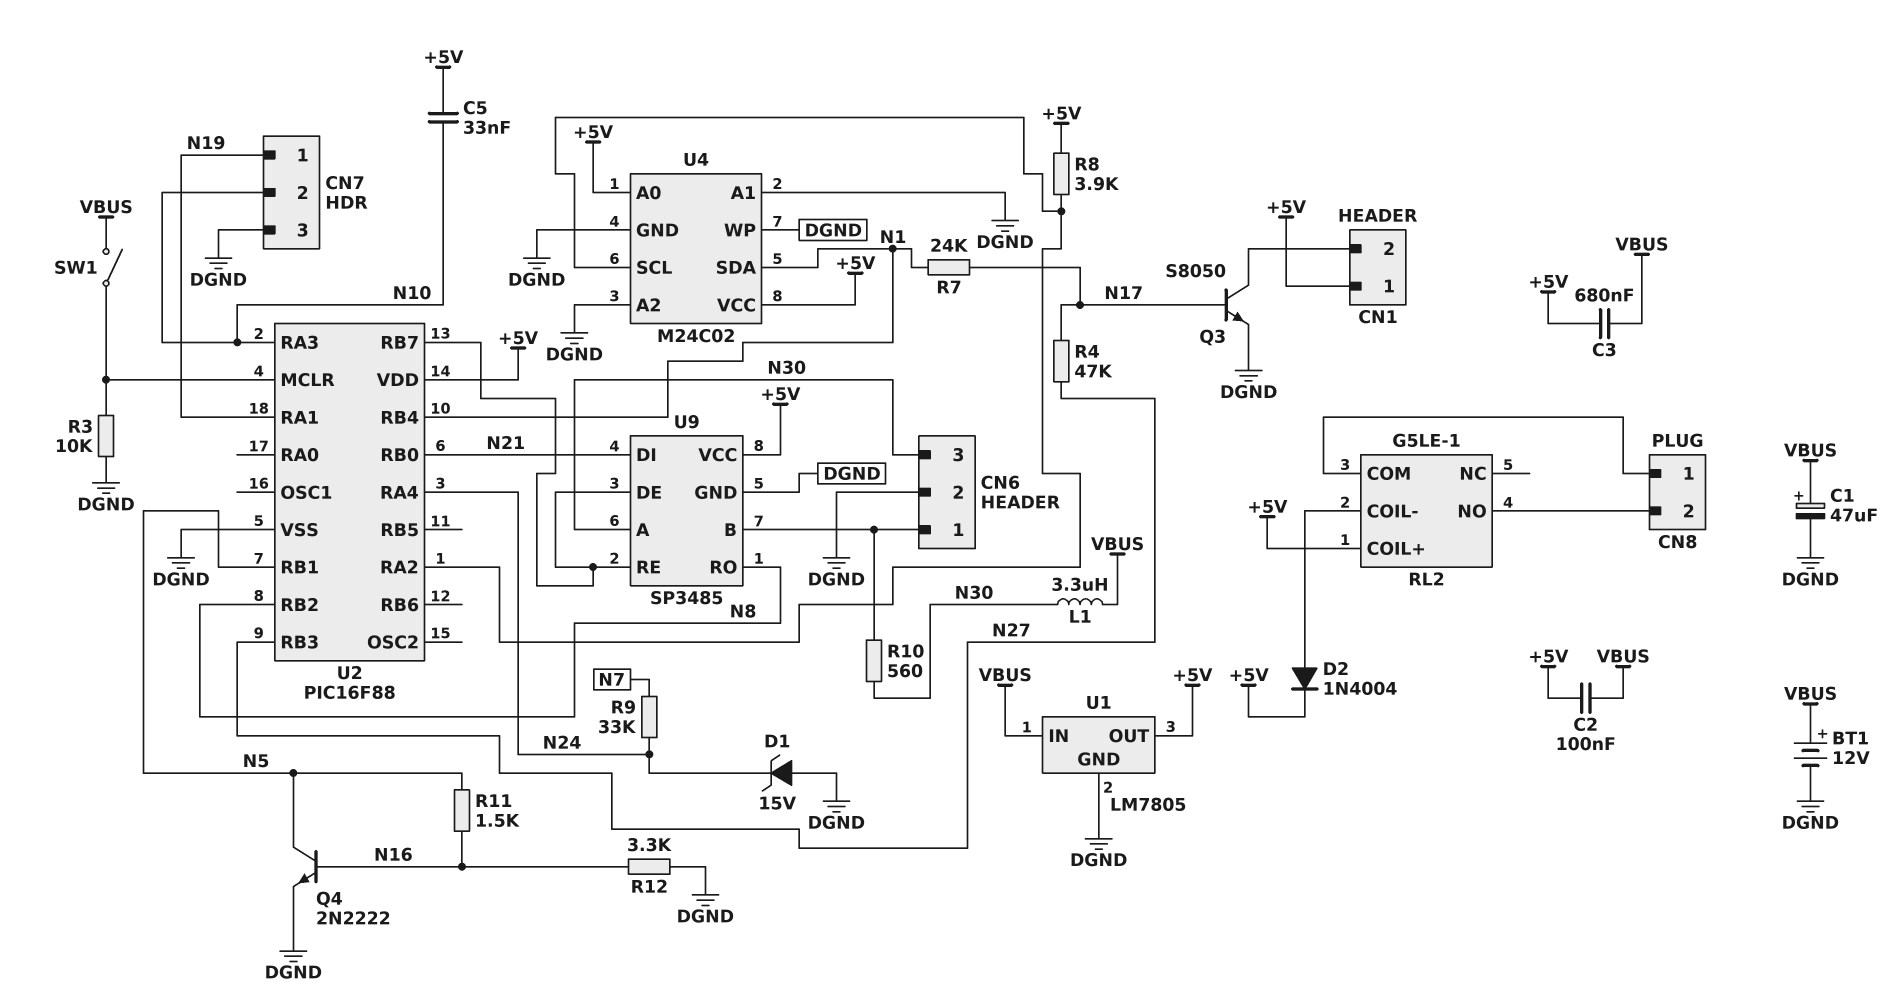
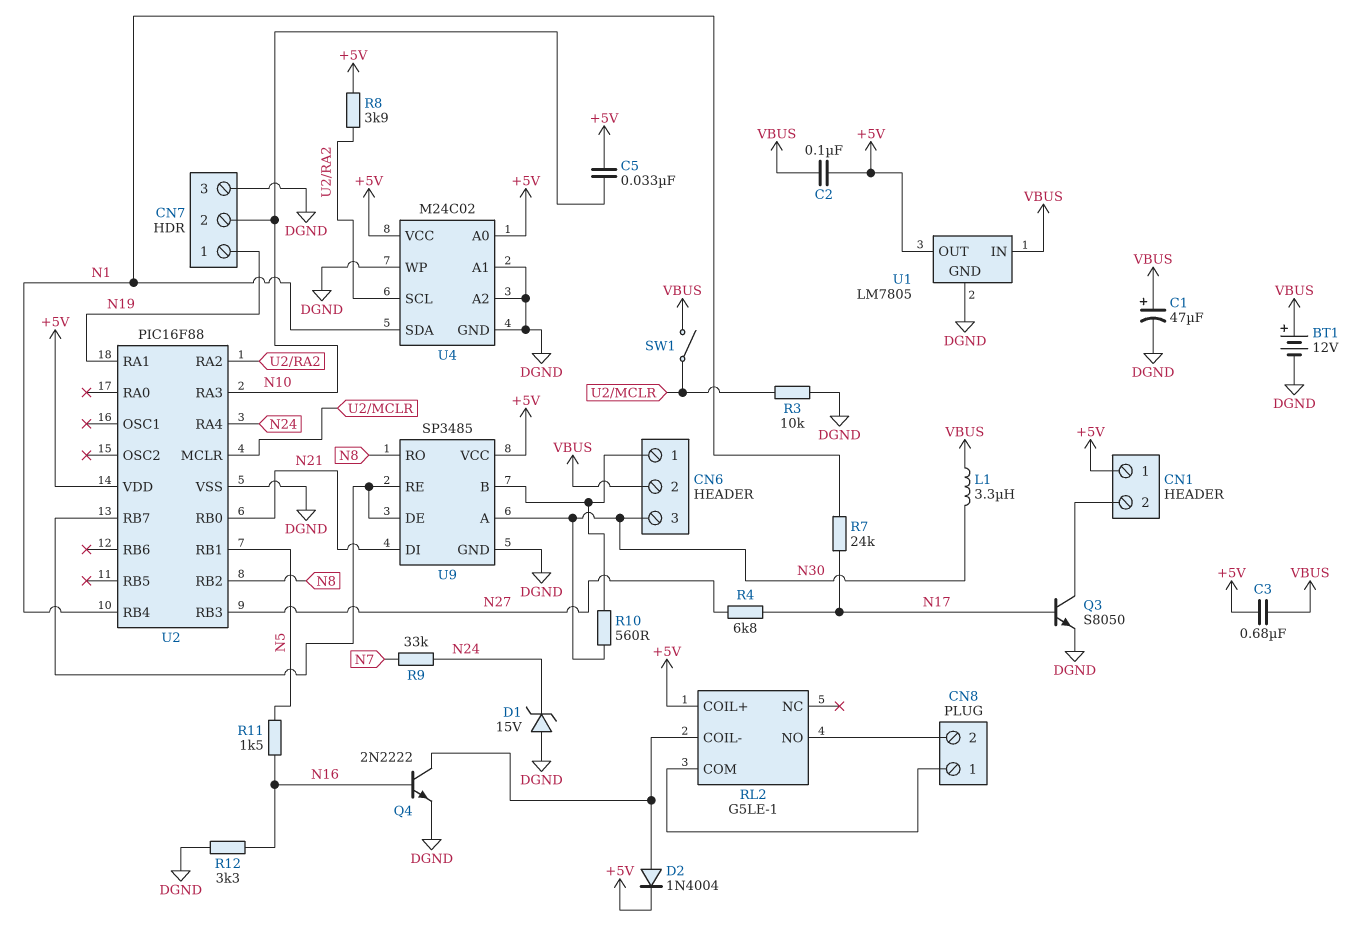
CN6 pin 2: DGND -> VBUS
Q4: NPN 2N2222 (B N16, C N5, E DGND) -> NPN 2N2222 (B N16, C RL2/COIL-, E DGND)
R4: 47k (N17, N27) -> 6.8k (N17, N27)

